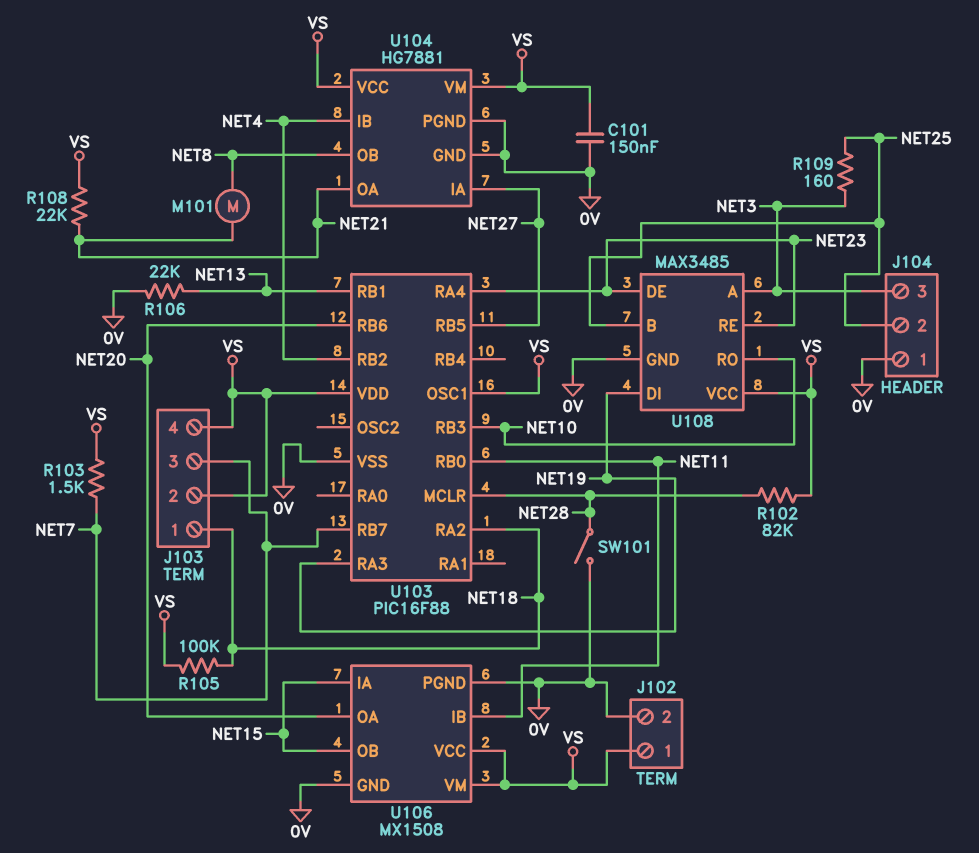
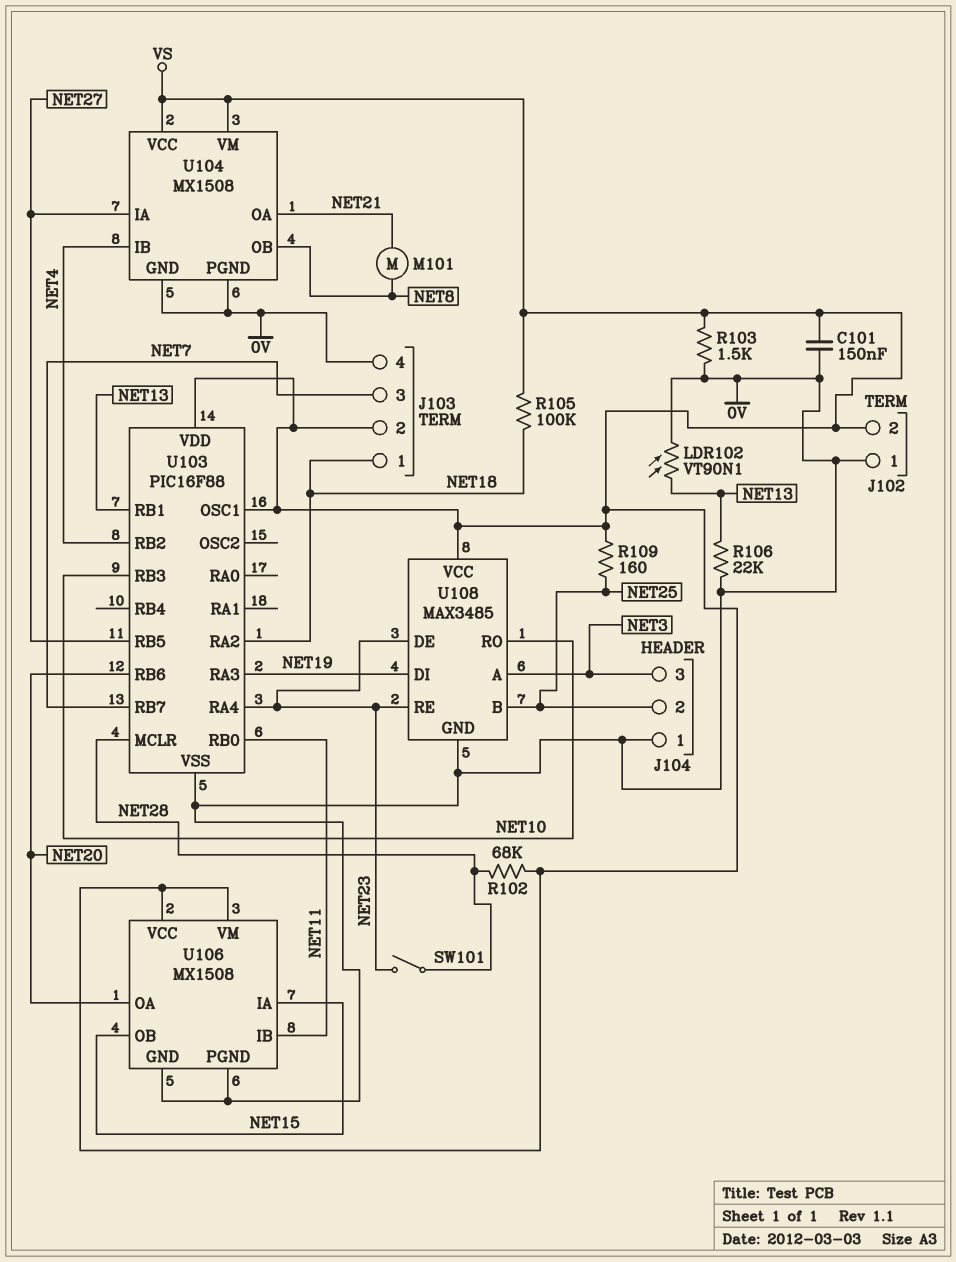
J102 pin 1: VS -> 0V
J102 pin 2: 0V -> VS
J103 pin 4: VS -> 0V
LDR102: none -> VT90N1 (0V, NET13)
R102: 82k (NET28, VS) -> 68k (NET28, VS)
R103: 1.5k (NET7, VS) -> 1.5k (0V, VS)
R108: 22k (NET21, VS) -> none
R109: 160 (NET3, NET25) -> 160 (NET25, VS)
SW101: switch (0V, NET28) -> switch (NET23, NET28)
U104: HG7881 -> MX1508

